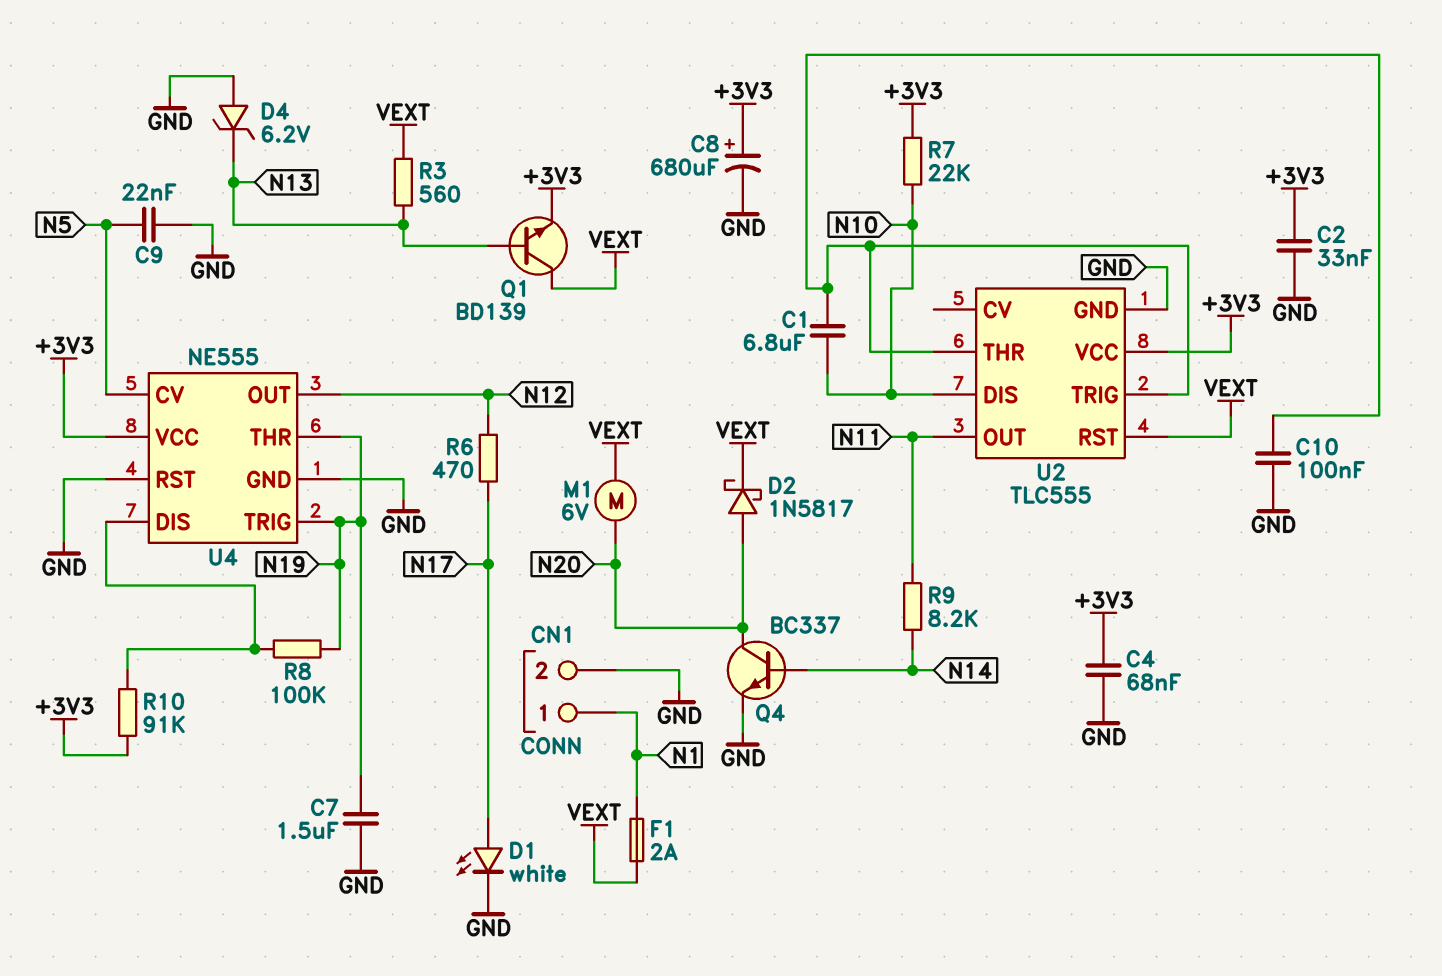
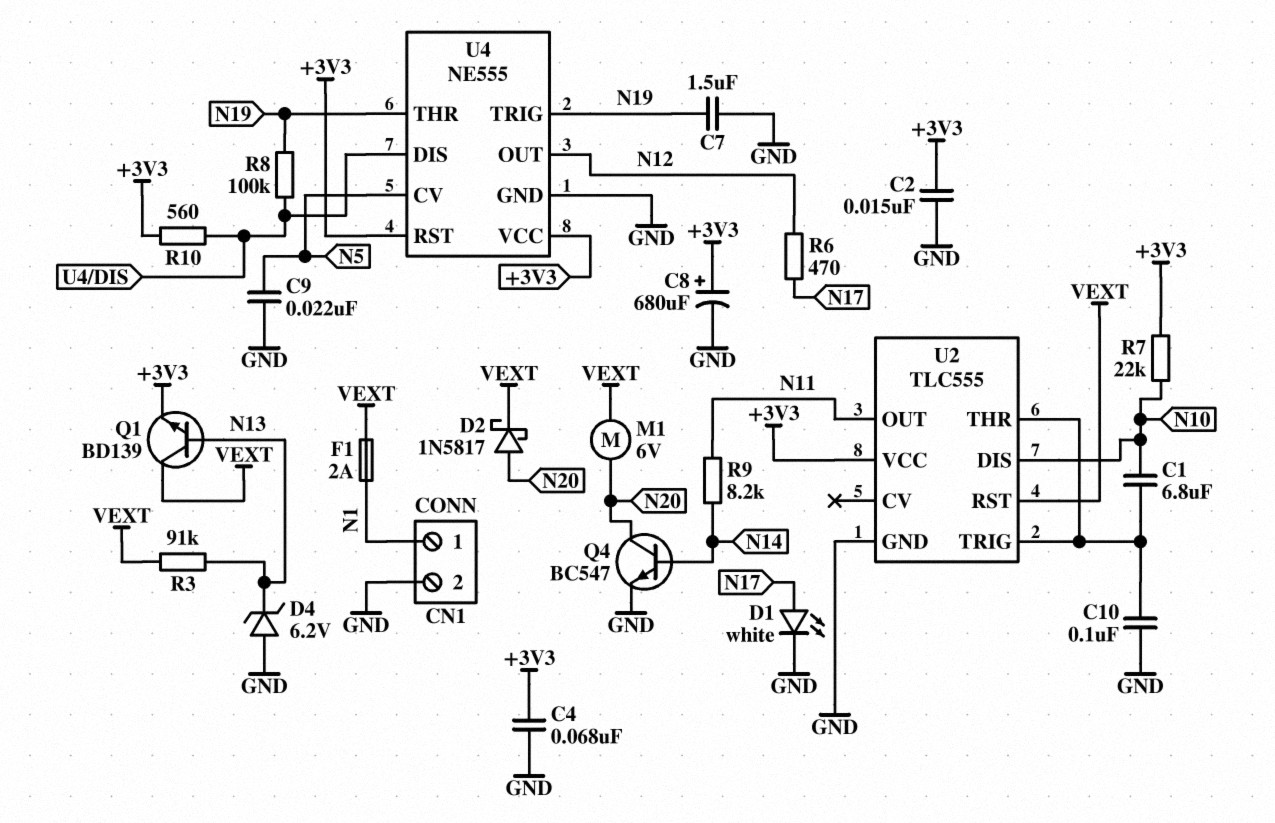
C2: 33nF (+3V3, GND) -> 15nF (+3V3, GND)
Q4: NPN BC337 (B N14, C N20, E GND) -> NPN BC547 (B N14, C N20, E GND)
R3: 560 (N13, VEXT) -> 91k (N13, VEXT)
R10: 91k (+3V3, U4/DIS) -> 560 (+3V3, U4/DIS)
U4 pin RST: GND -> +3V3

